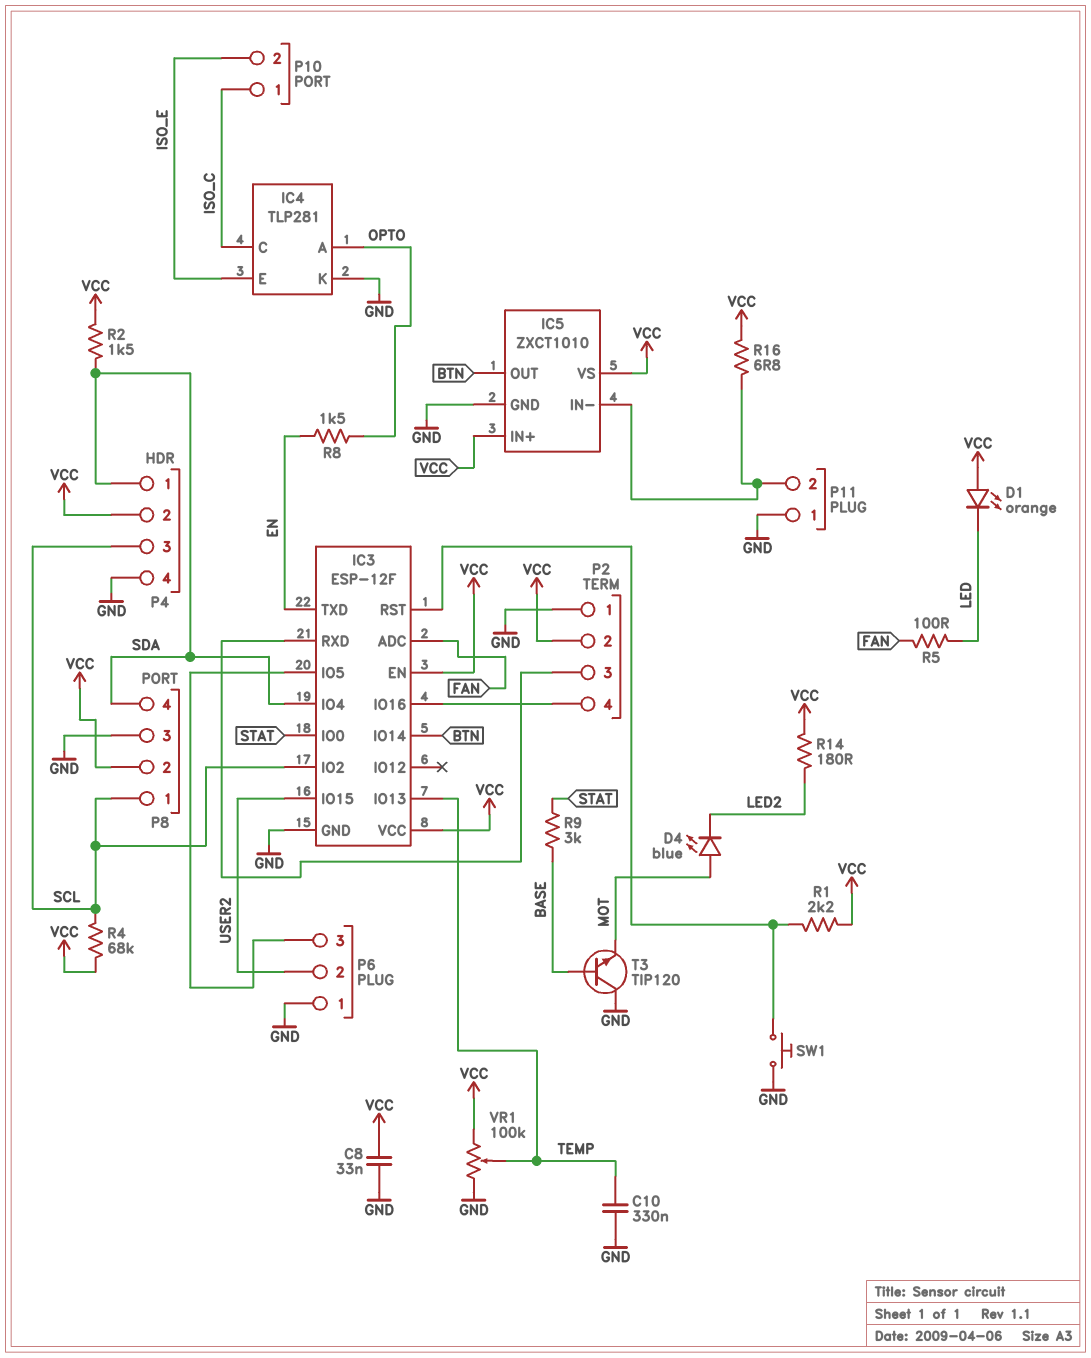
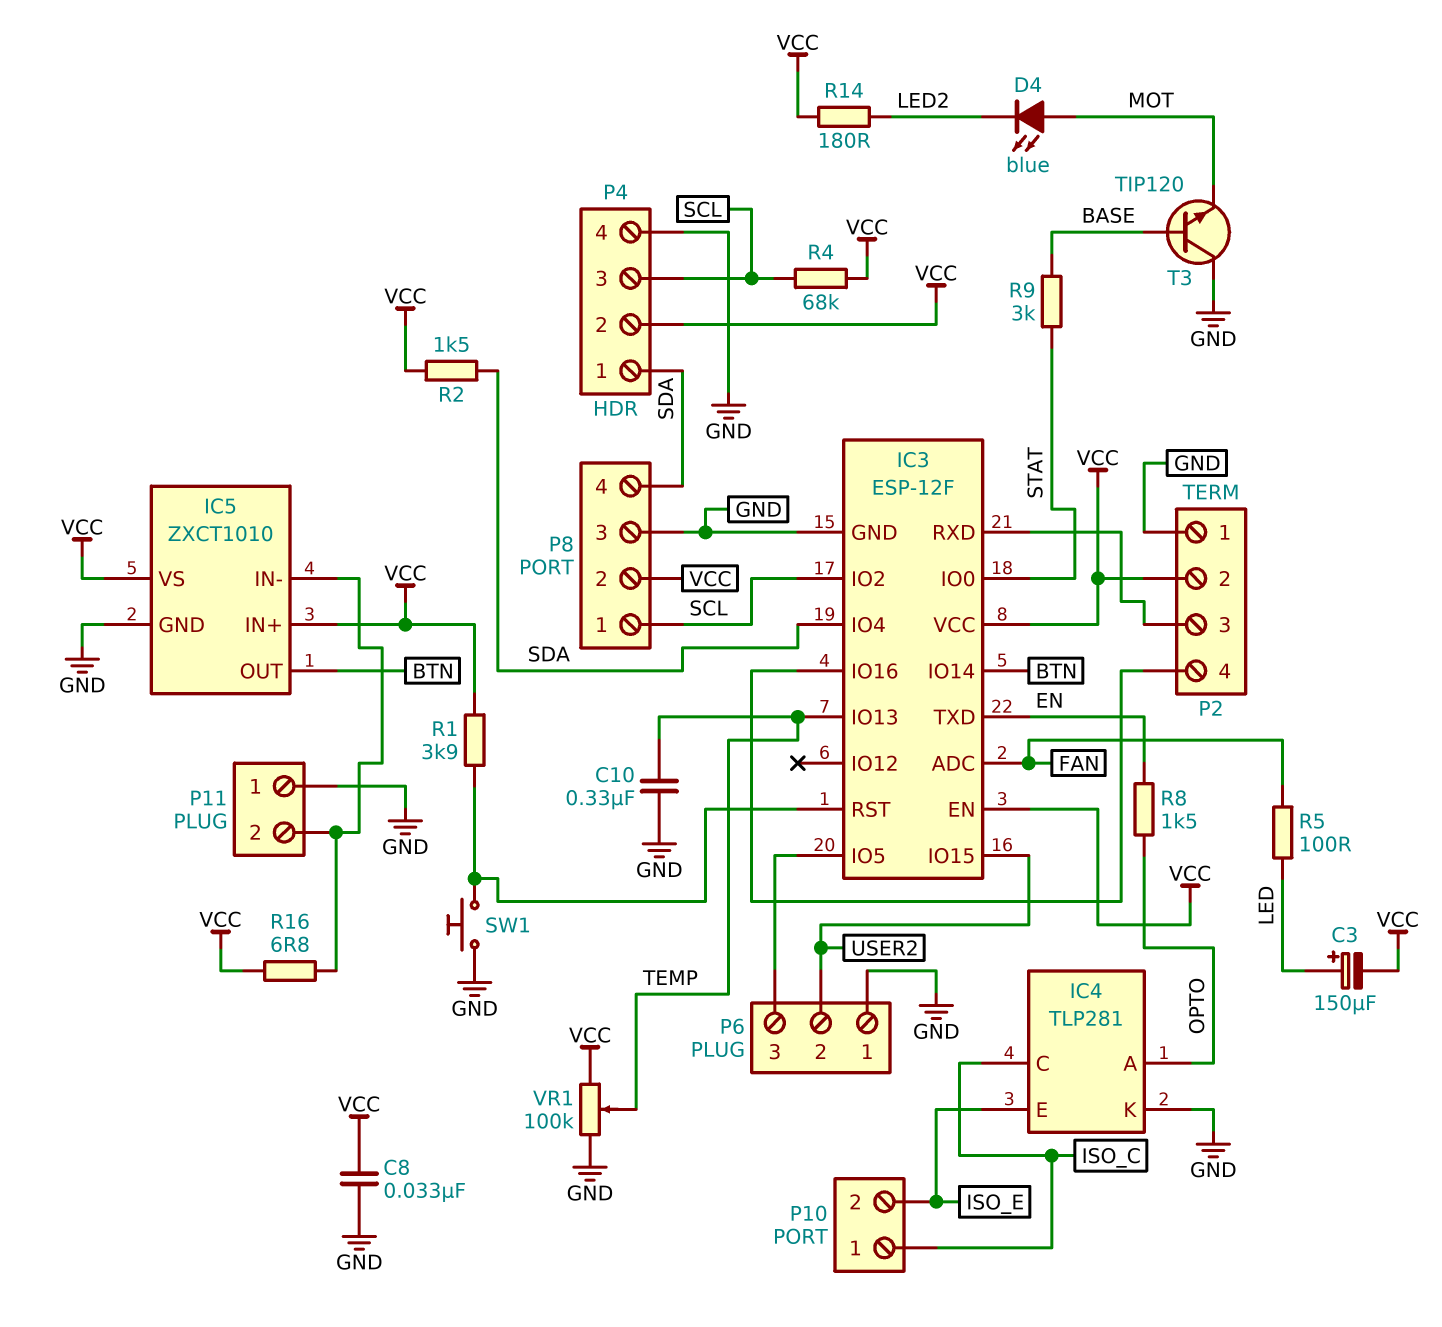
C3: none -> 150uF (plus LED, minus VCC)
D1: LED orange (A VCC, K LED) -> none
R1: 2.2k (IC3/RST, VCC) -> 3.9k (IC3/RST, VCC)

